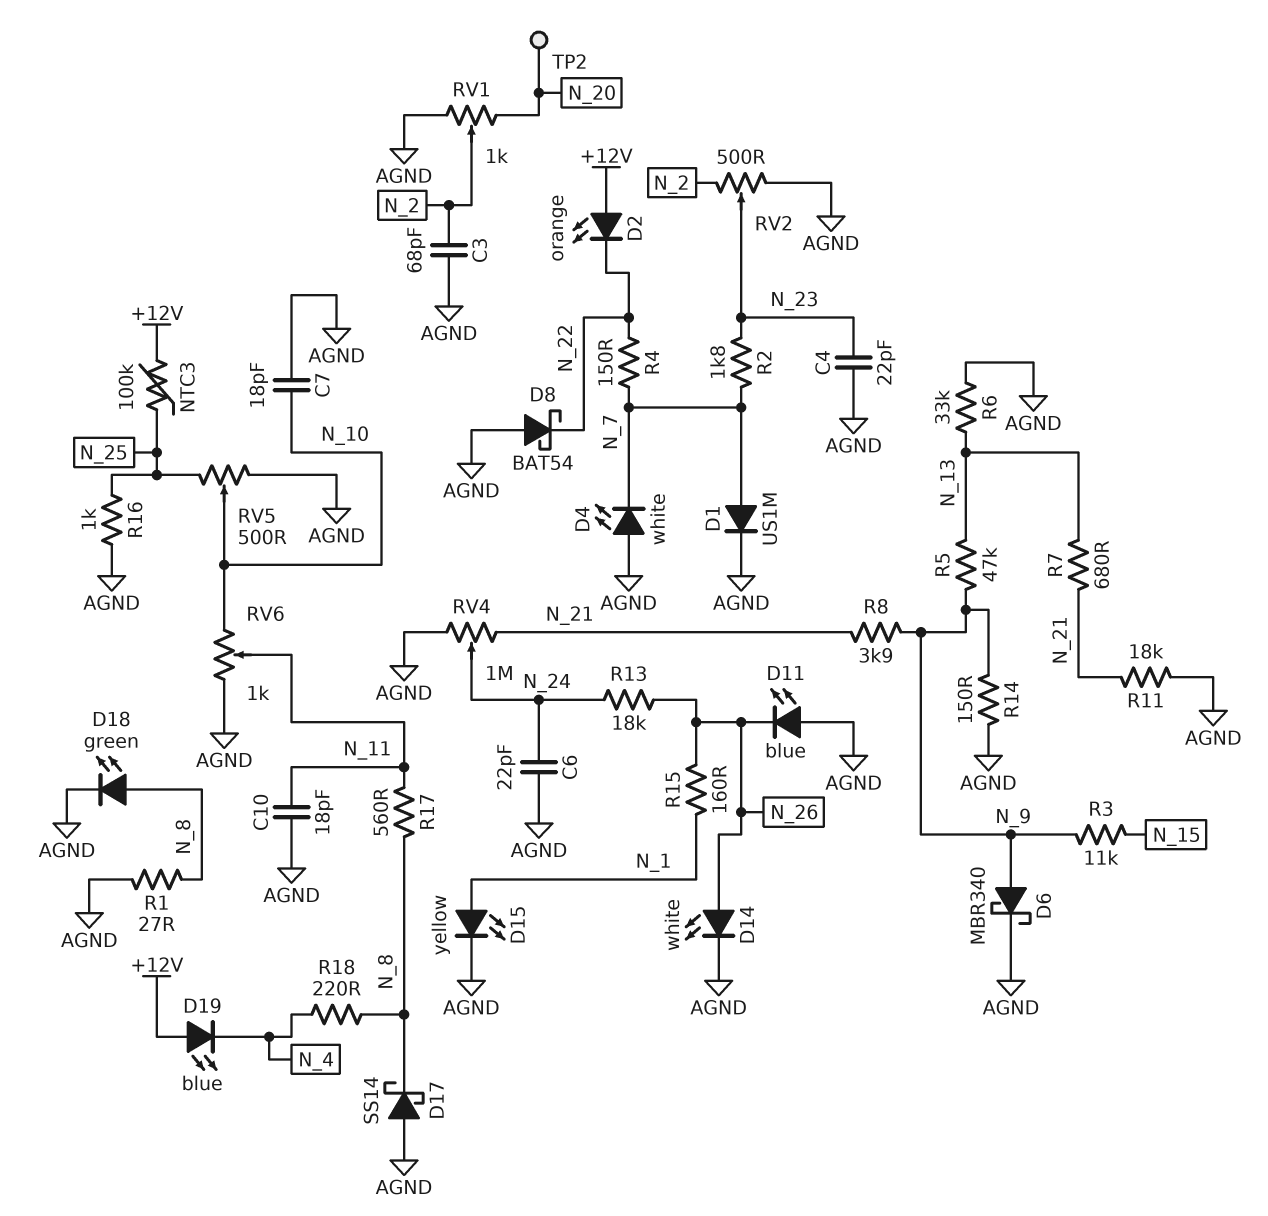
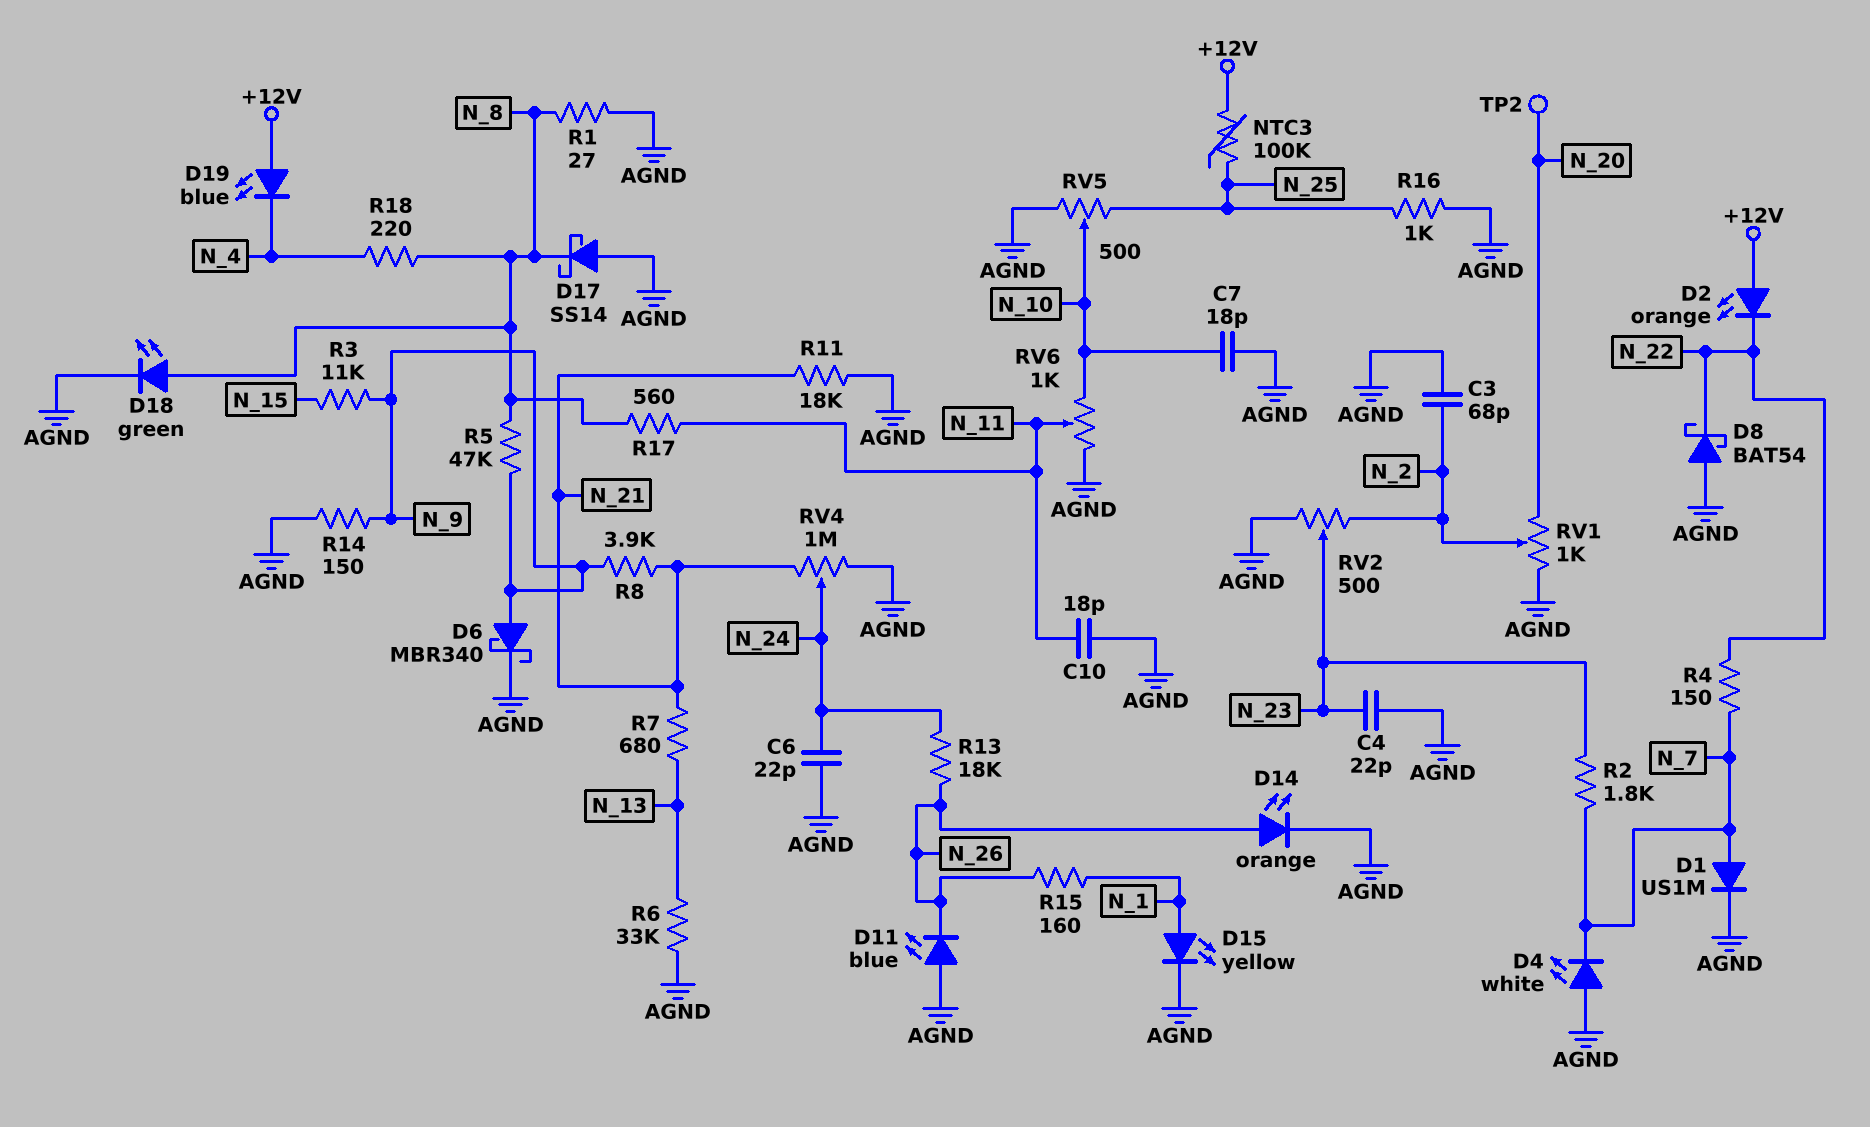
D14: LED white (A N_26, K AGND) -> LED orange (A N_26, K AGND)
R5: 47k (N_9, N_13) -> 47k (N_8, N_9)

